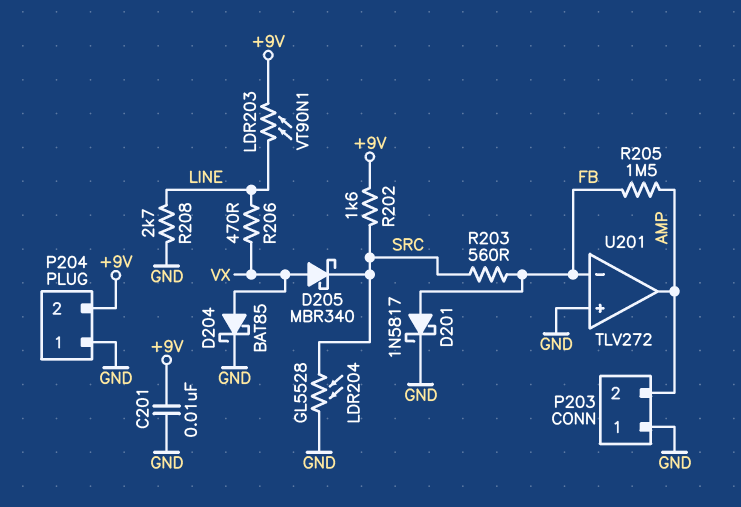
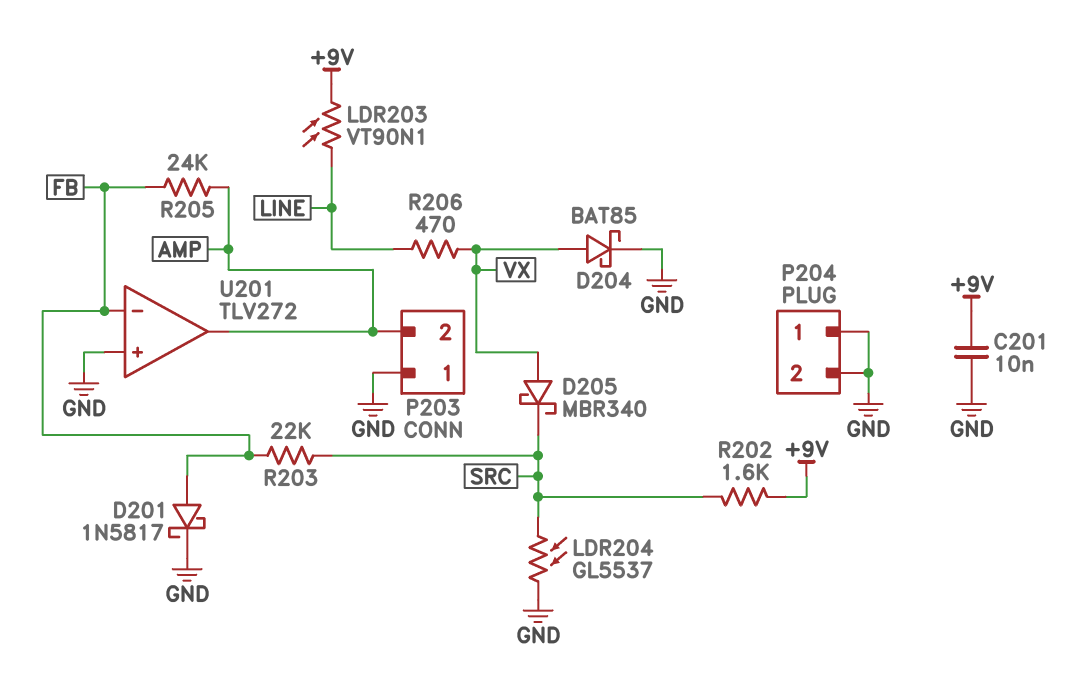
LDR204: GL5528 (GND, SRC) -> GL5537 (GND, SRC)
P204 pin 2: +9V -> GND
R203: 560 (FB, SRC) -> 22k (FB, SRC)
R205: 1.5M (AMP, FB) -> 24k (AMP, FB)
R208: 2.7k (GND, LINE) -> none

